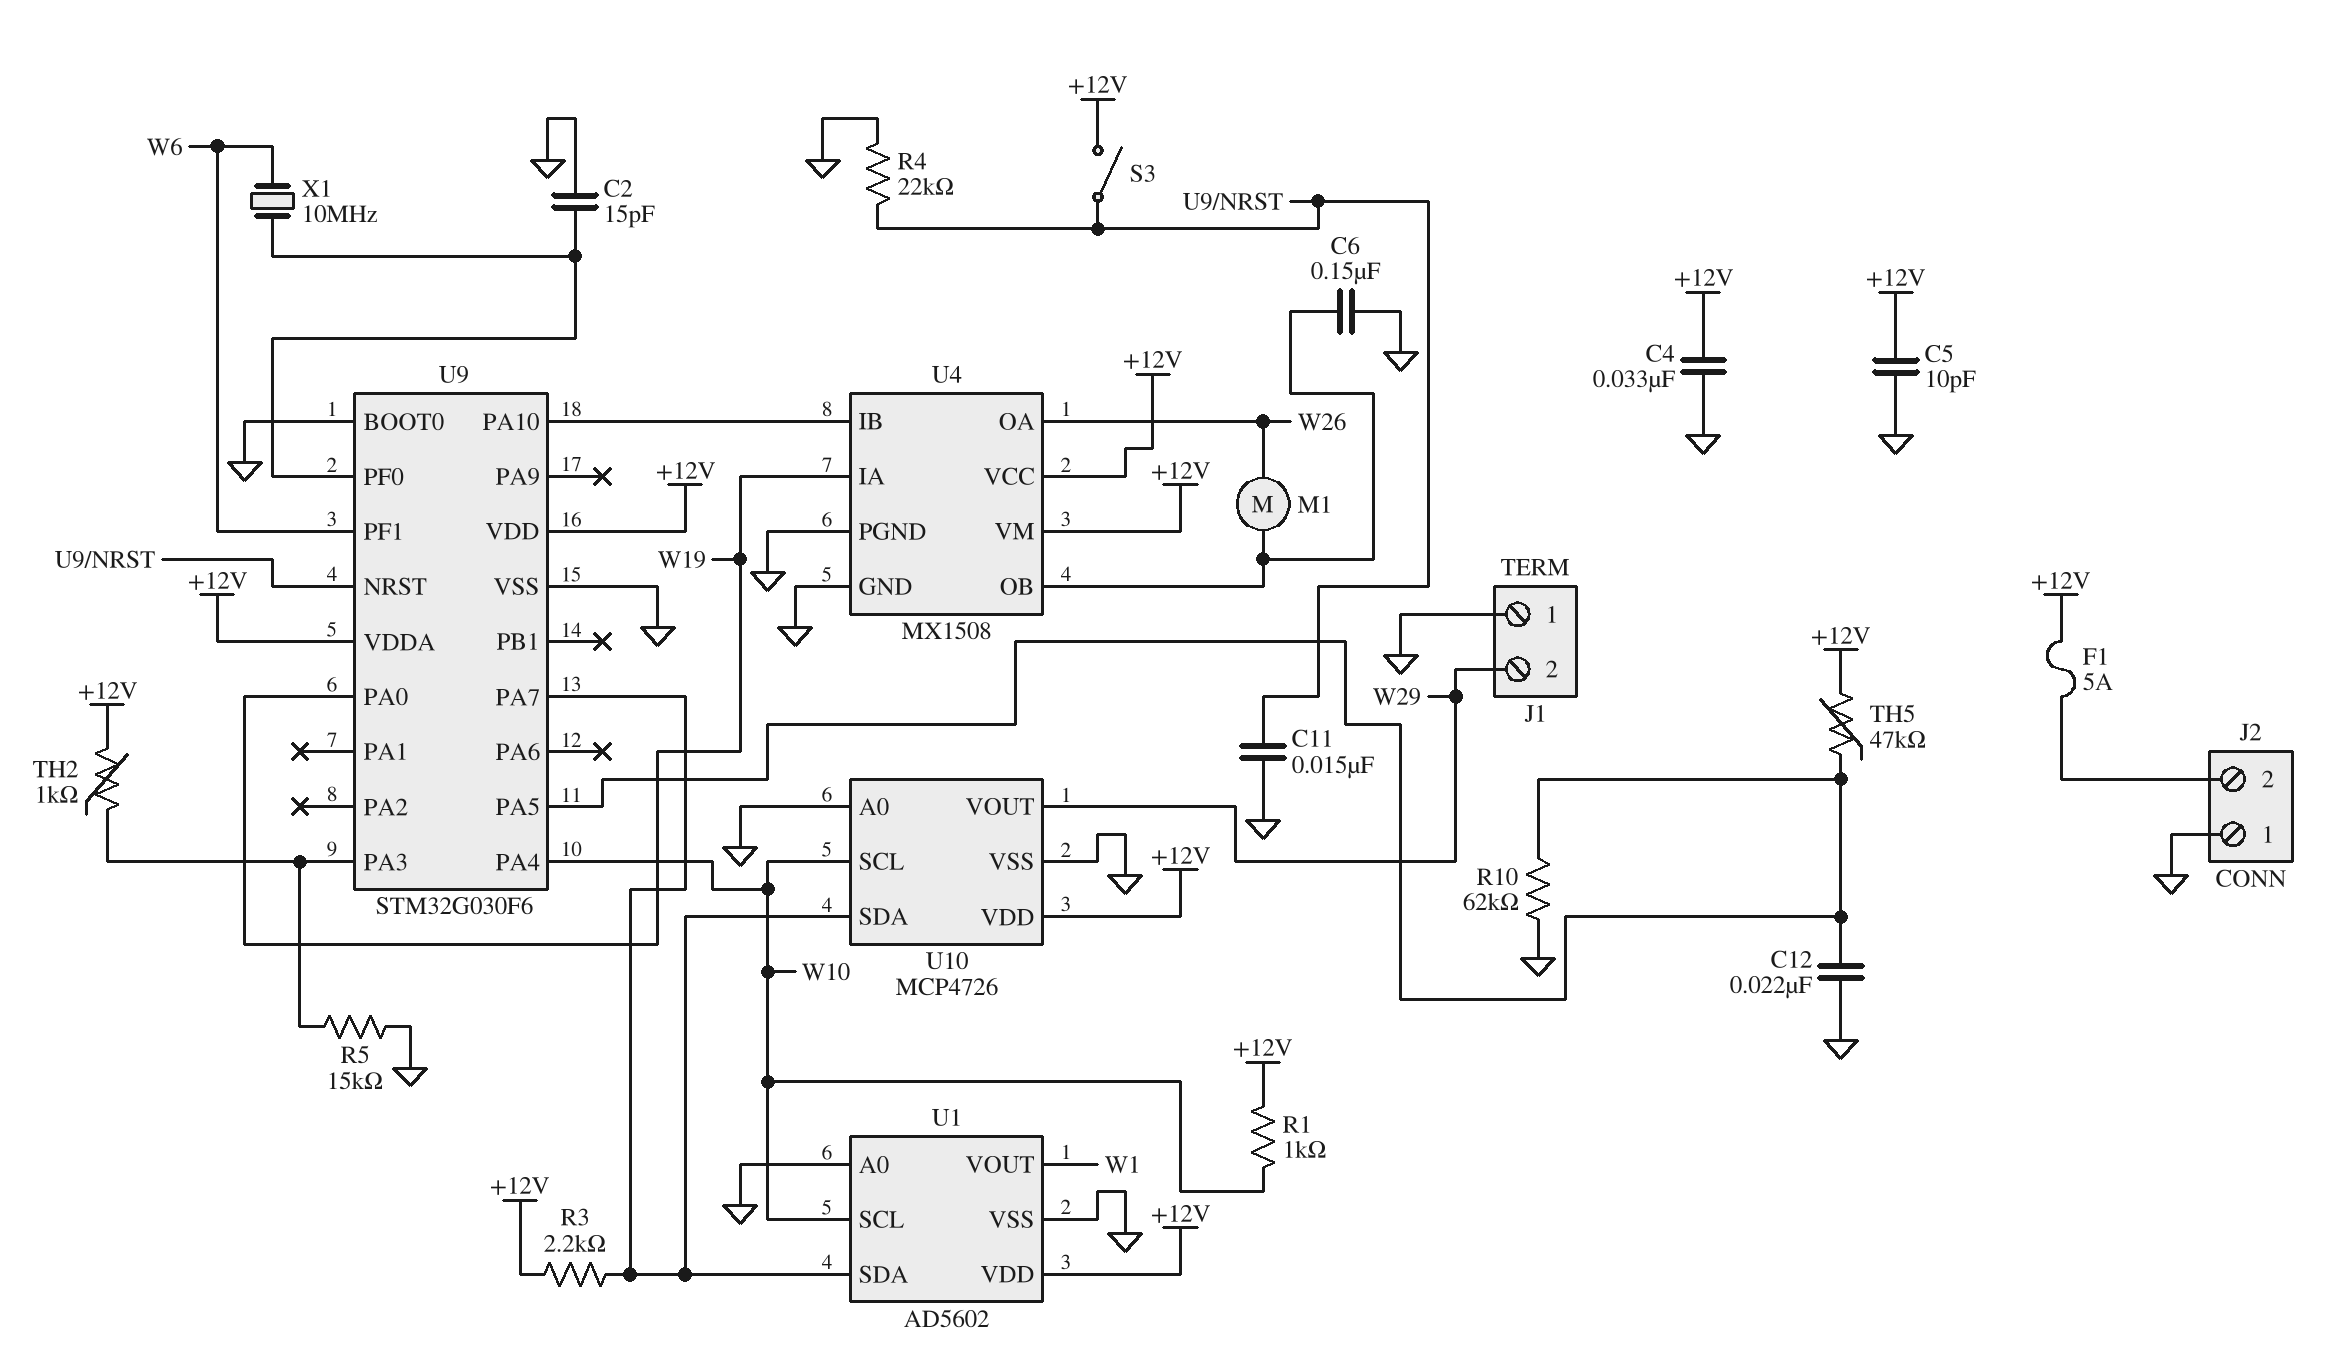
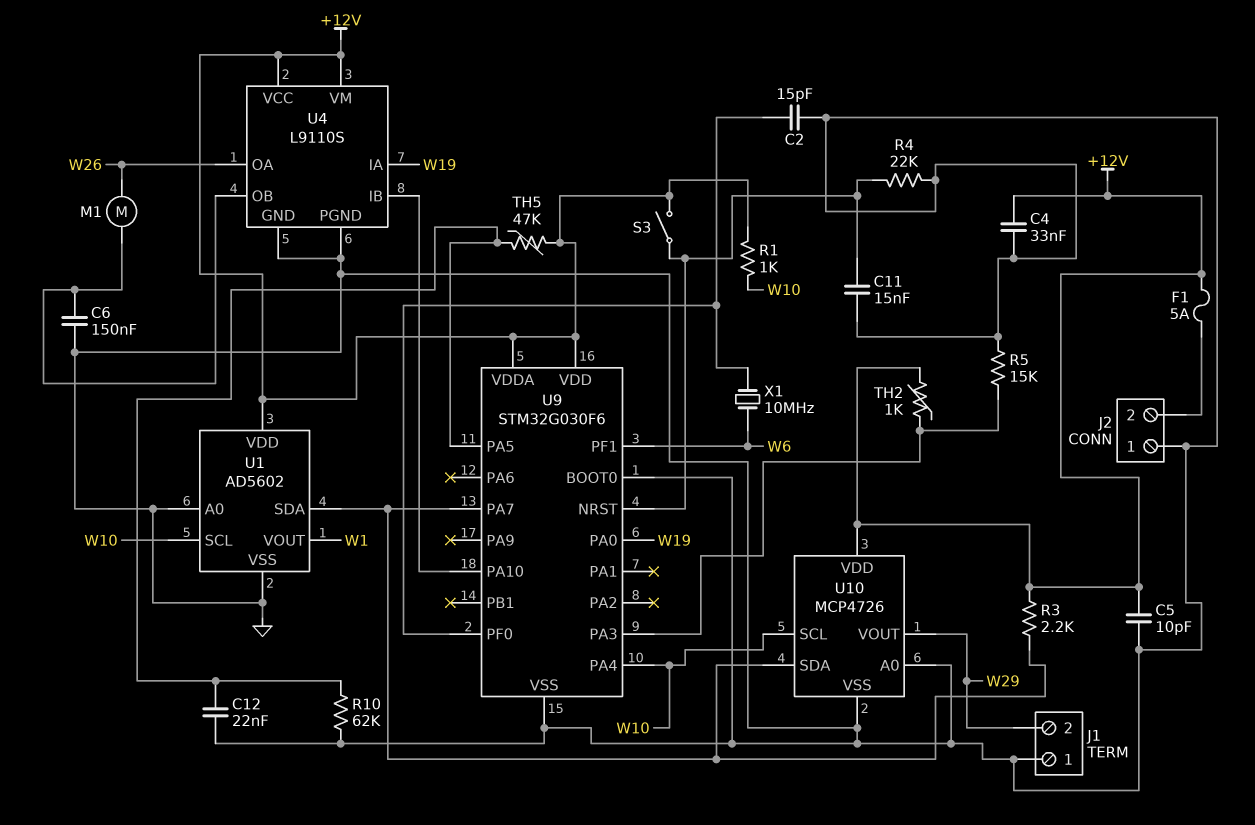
U4: MX1508 -> L9110S

